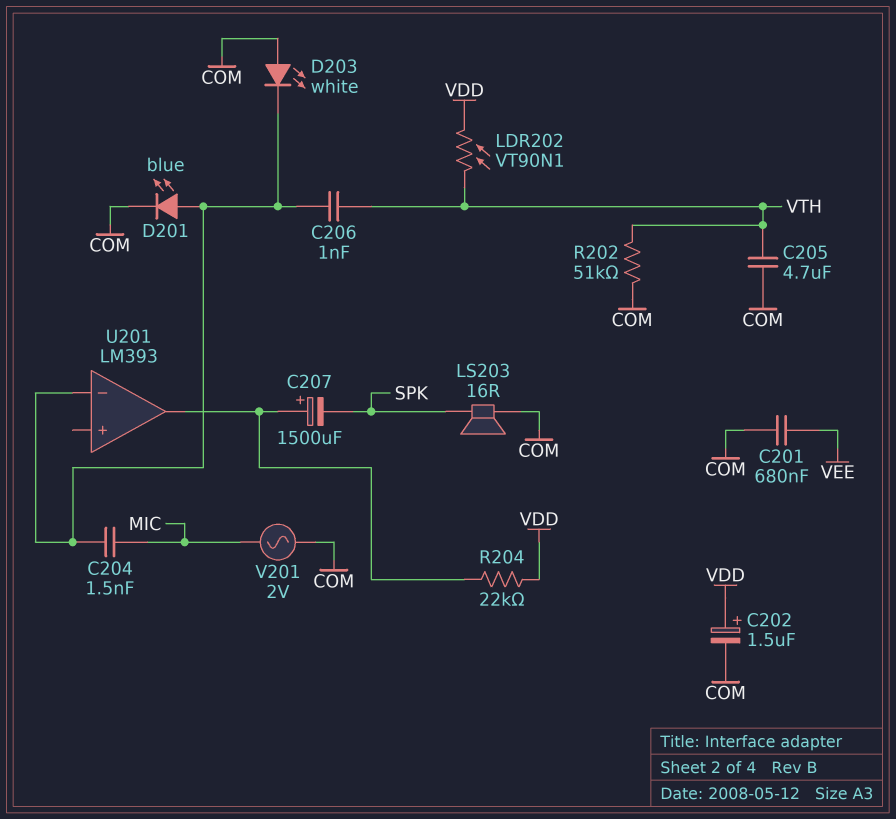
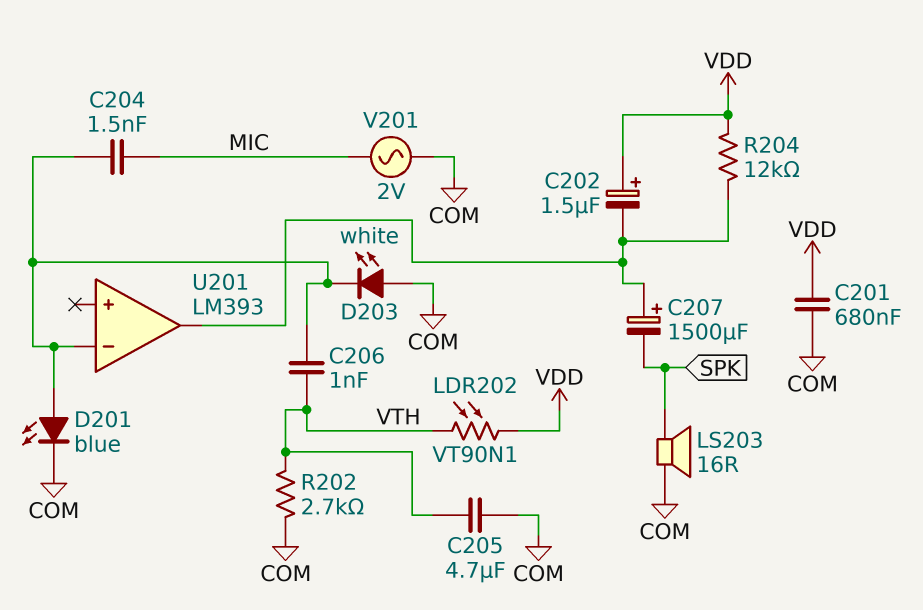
C201: 680nF (COM, VEE) -> 680nF (COM, VDD)
C202: 1.5uF (plus VDD, minus COM) -> 1.5uF (plus VDD, minus U201/out)
R202: 51k (COM, VTH) -> 2.7k (COM, VTH)
R204: 22k (U201/out, VDD) -> 12k (U201/out, VDD)

